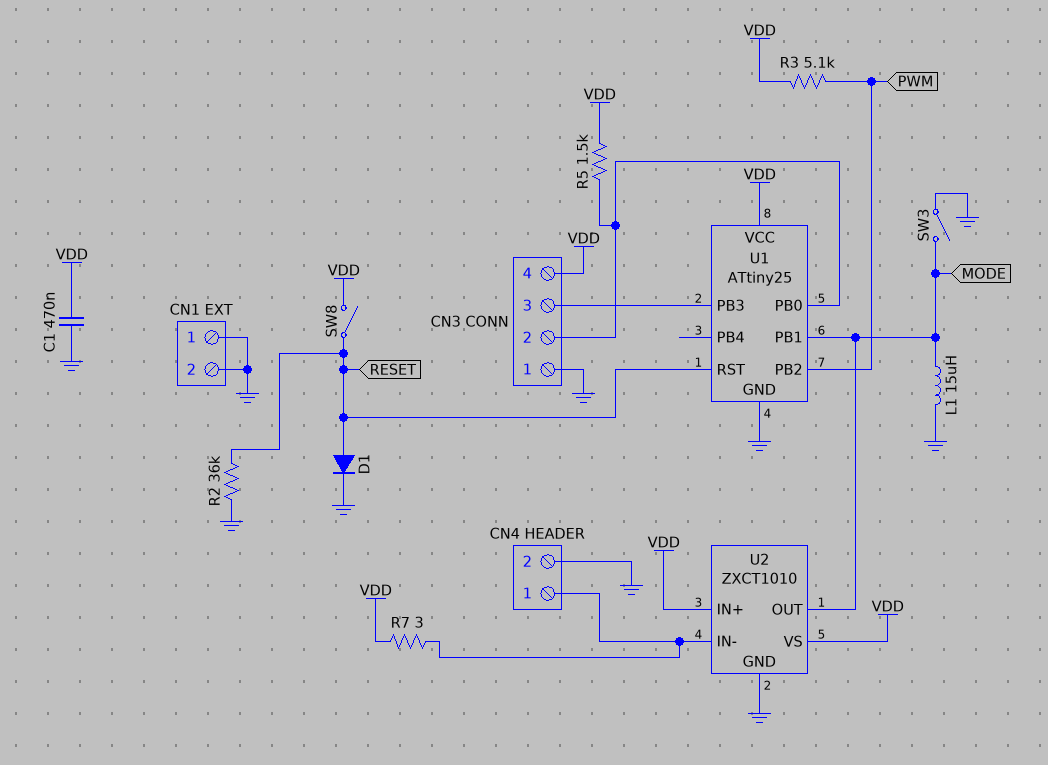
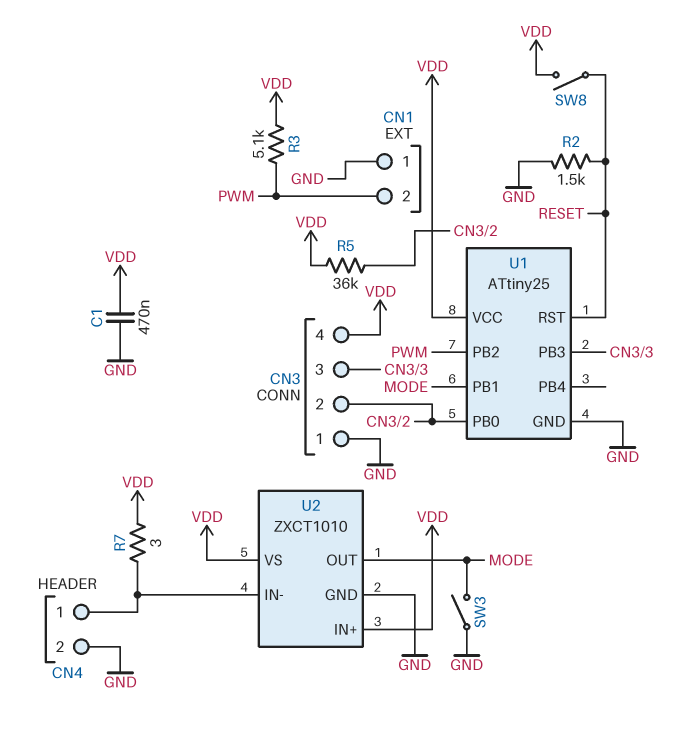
CN1 pin 2: GND -> PWM
D1: diode (A RESET, K GND) -> none
L1: 15uH (GND, MODE) -> none
R2: 36k (GND, RESET) -> 1.5k (GND, RESET)
R5: 1.5k (CN3/2, VDD) -> 36k (CN3/2, VDD)

